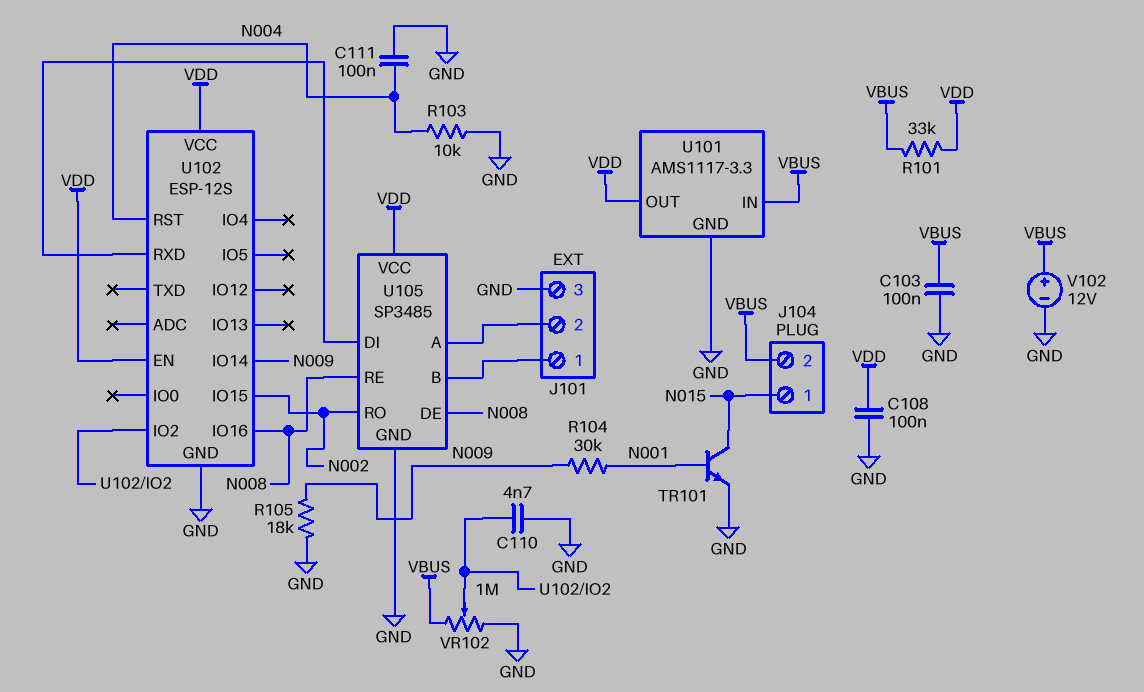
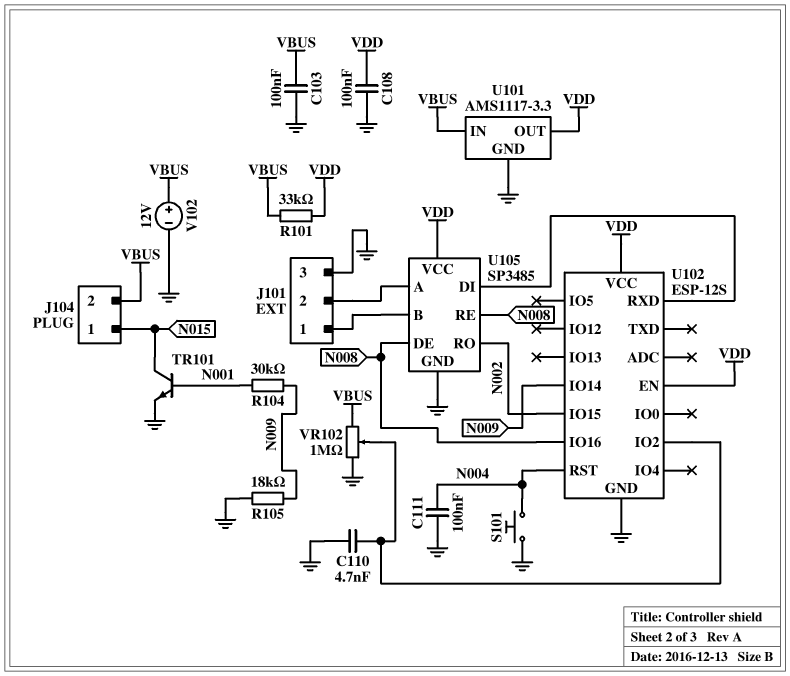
R103: 10k (GND, N004) -> none
S101: none -> button (GND, N004)

